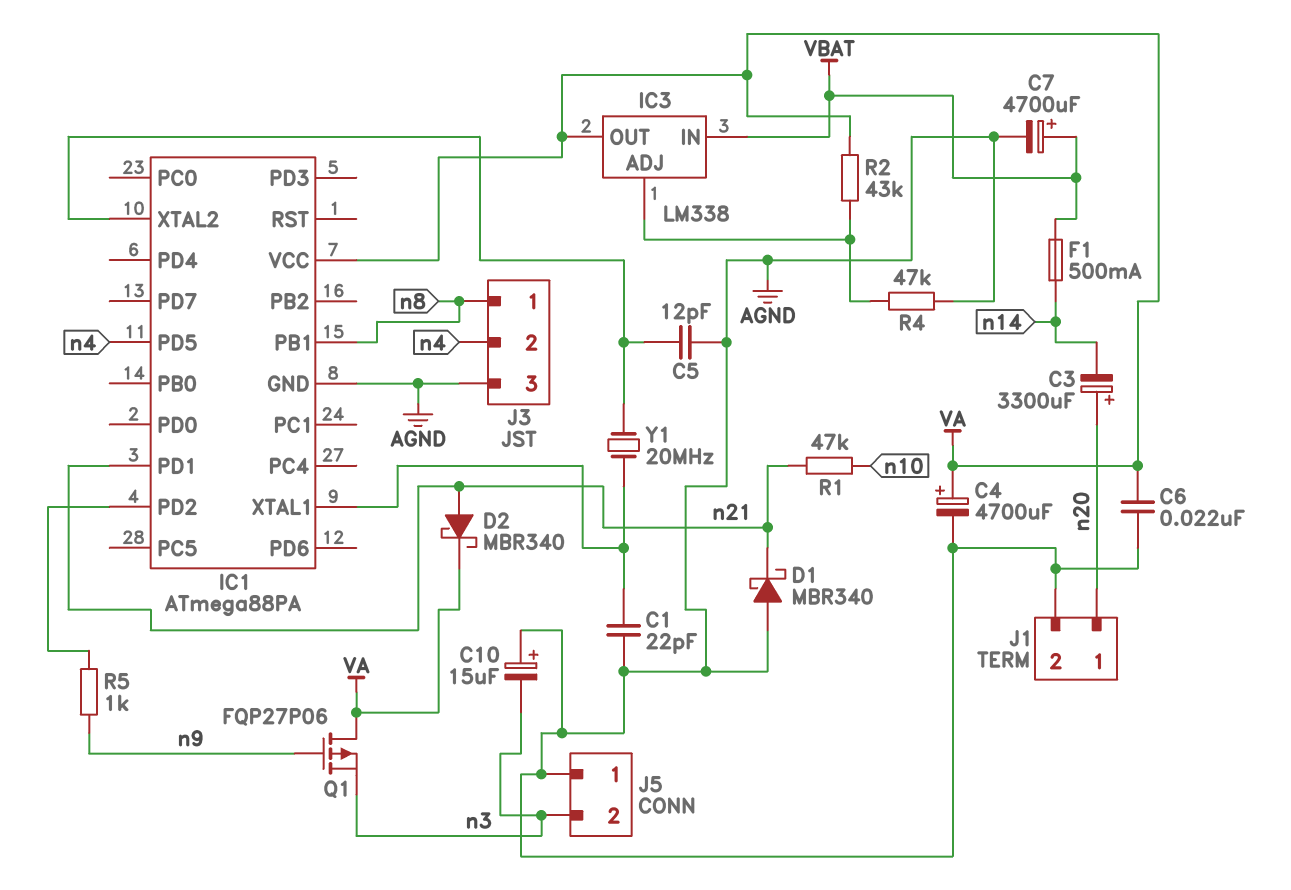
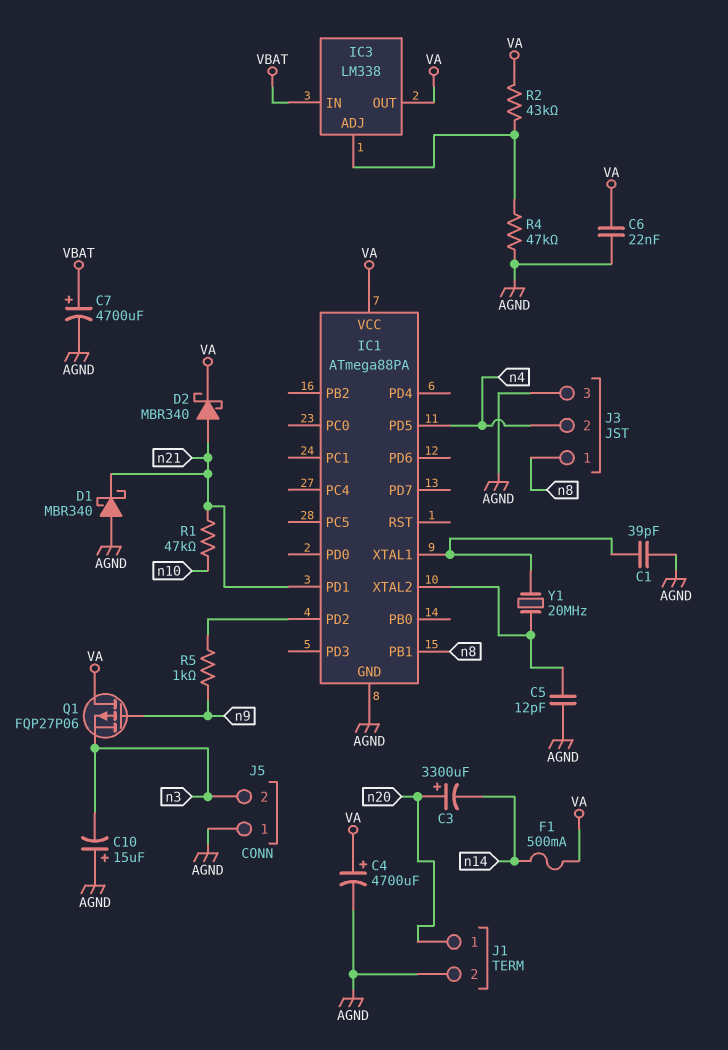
C1: 22pF (AGND, IC1/XTAL1) -> 39pF (AGND, IC1/XTAL1)
F1: 500mA (VBAT, n14) -> 500mA (VA, n14)

